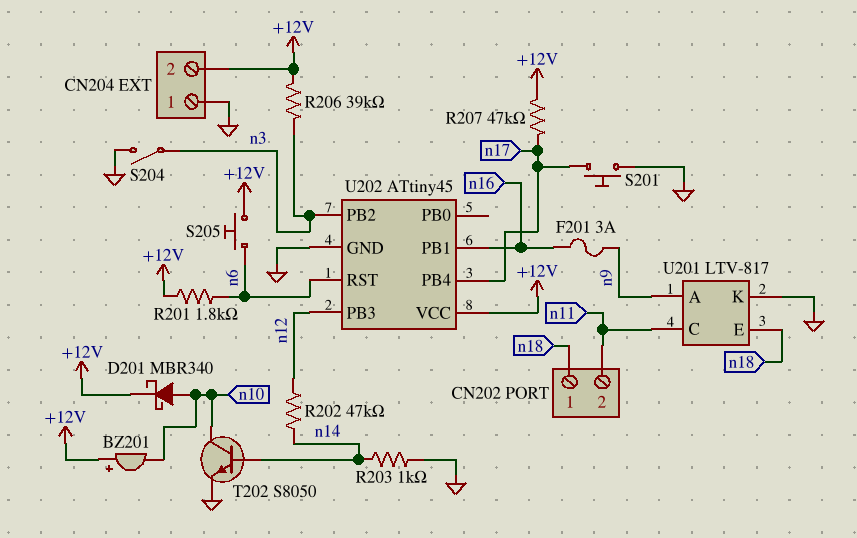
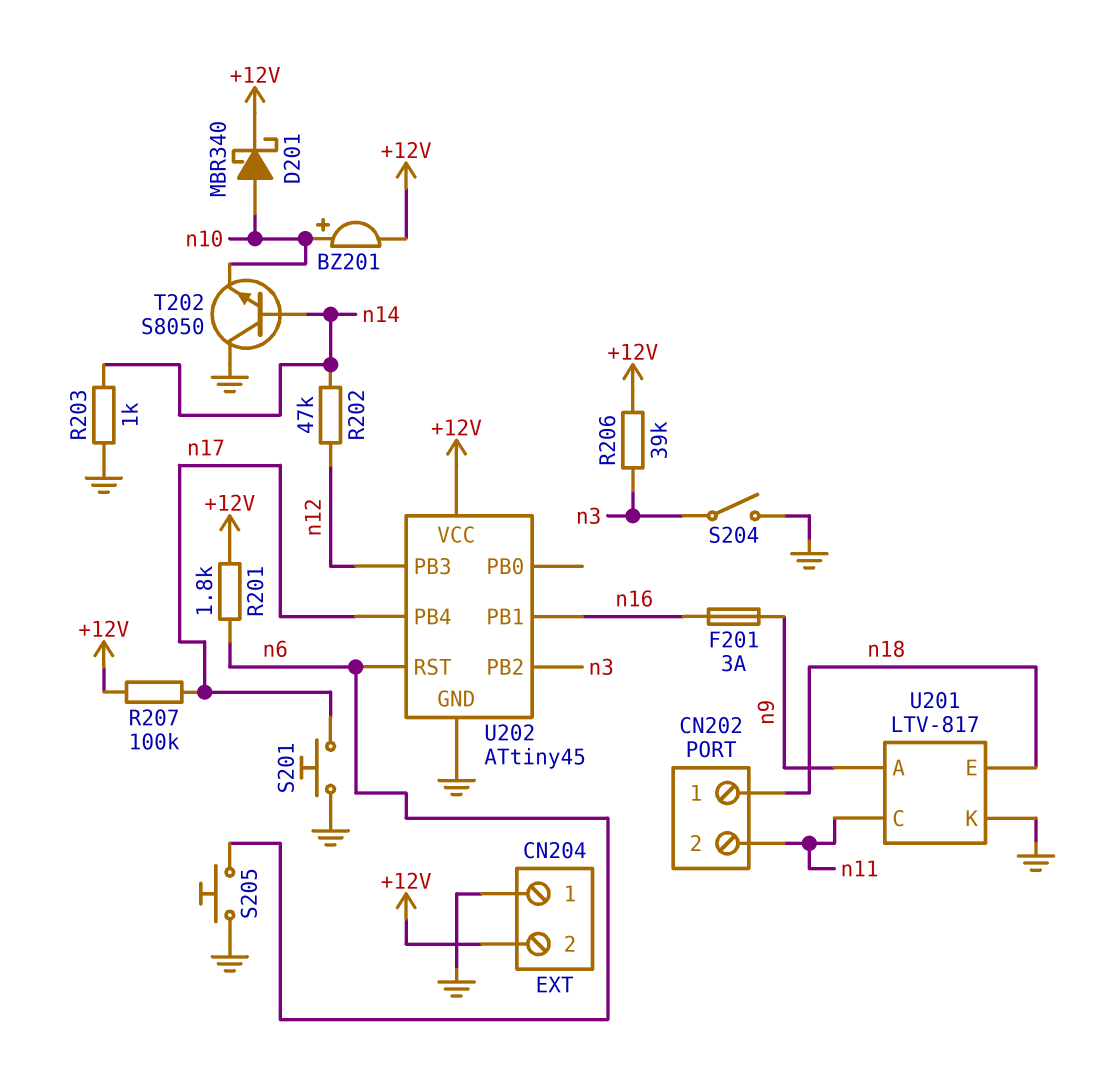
BZ201: buzzer (plus +12V, minus n10) -> buzzer (plus n10, minus +12V)
R207: 47k (+12V, n17) -> 100k (+12V, n17)
S205: button (+12V, n6) -> button (GND, n6)
T202: NPN S8050 (B n14, C n10, E GND) -> NPN S8050 (B n14, C GND, E n10)

